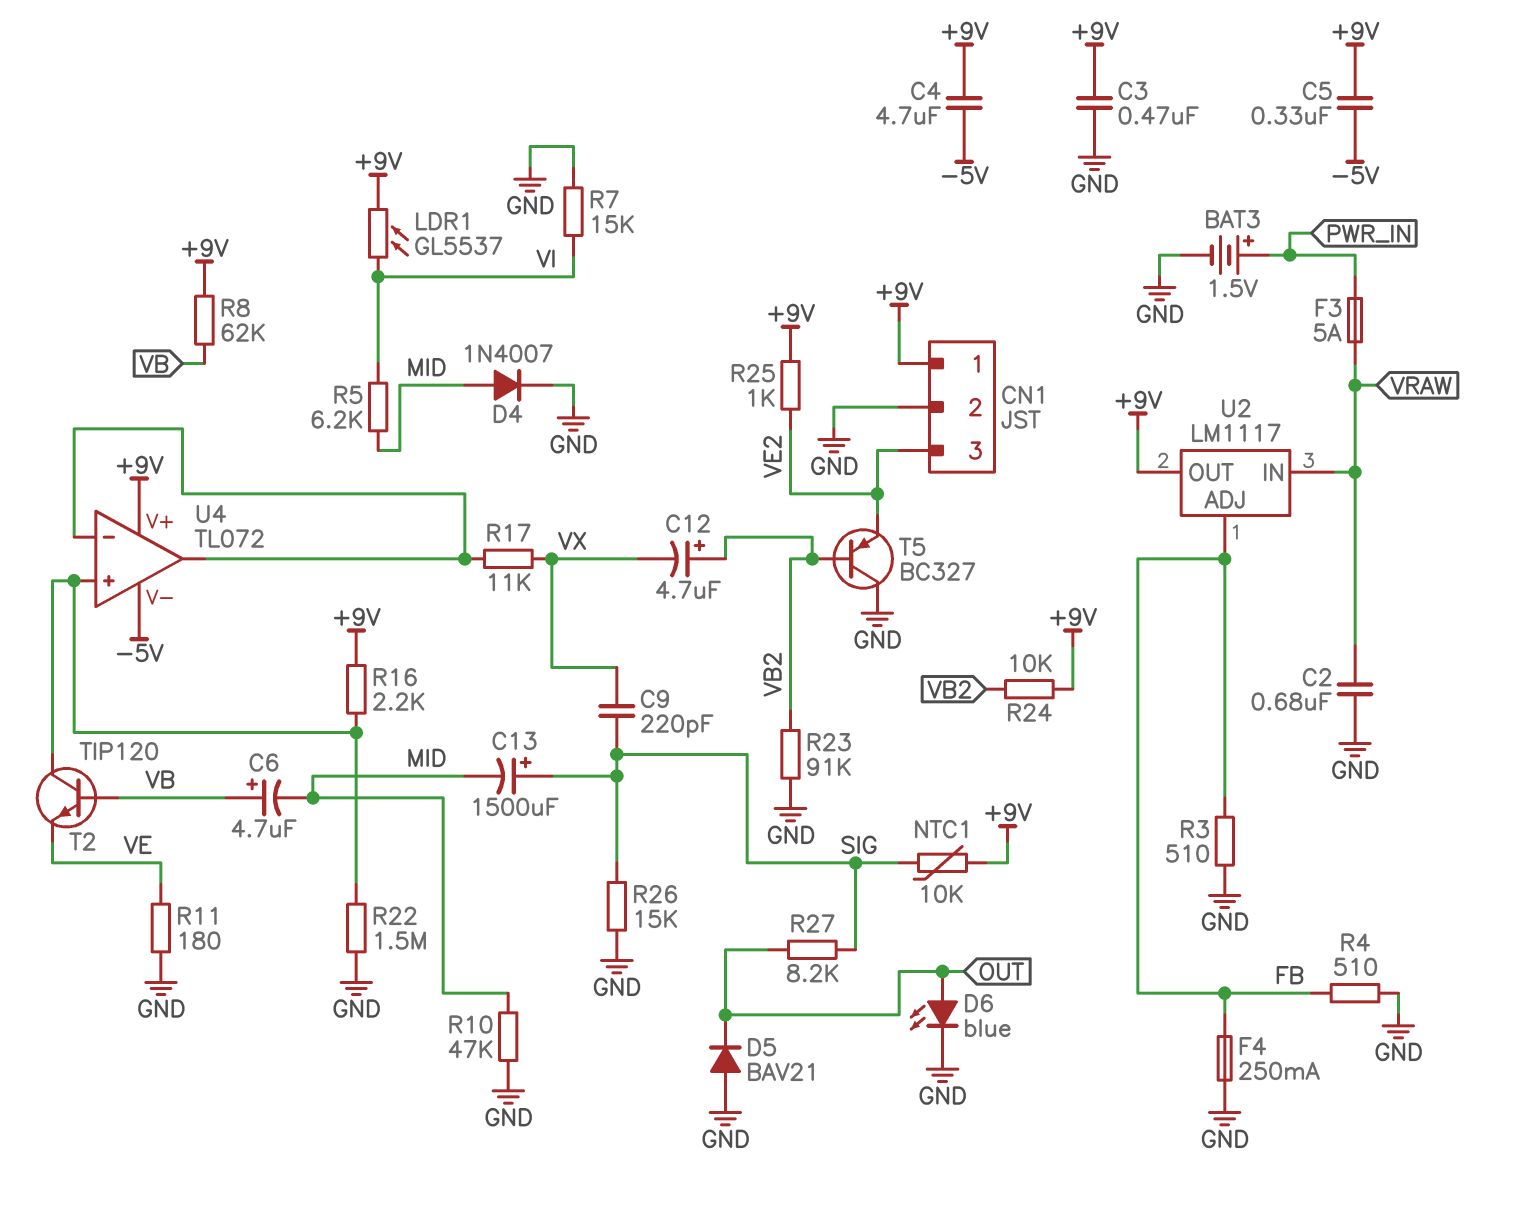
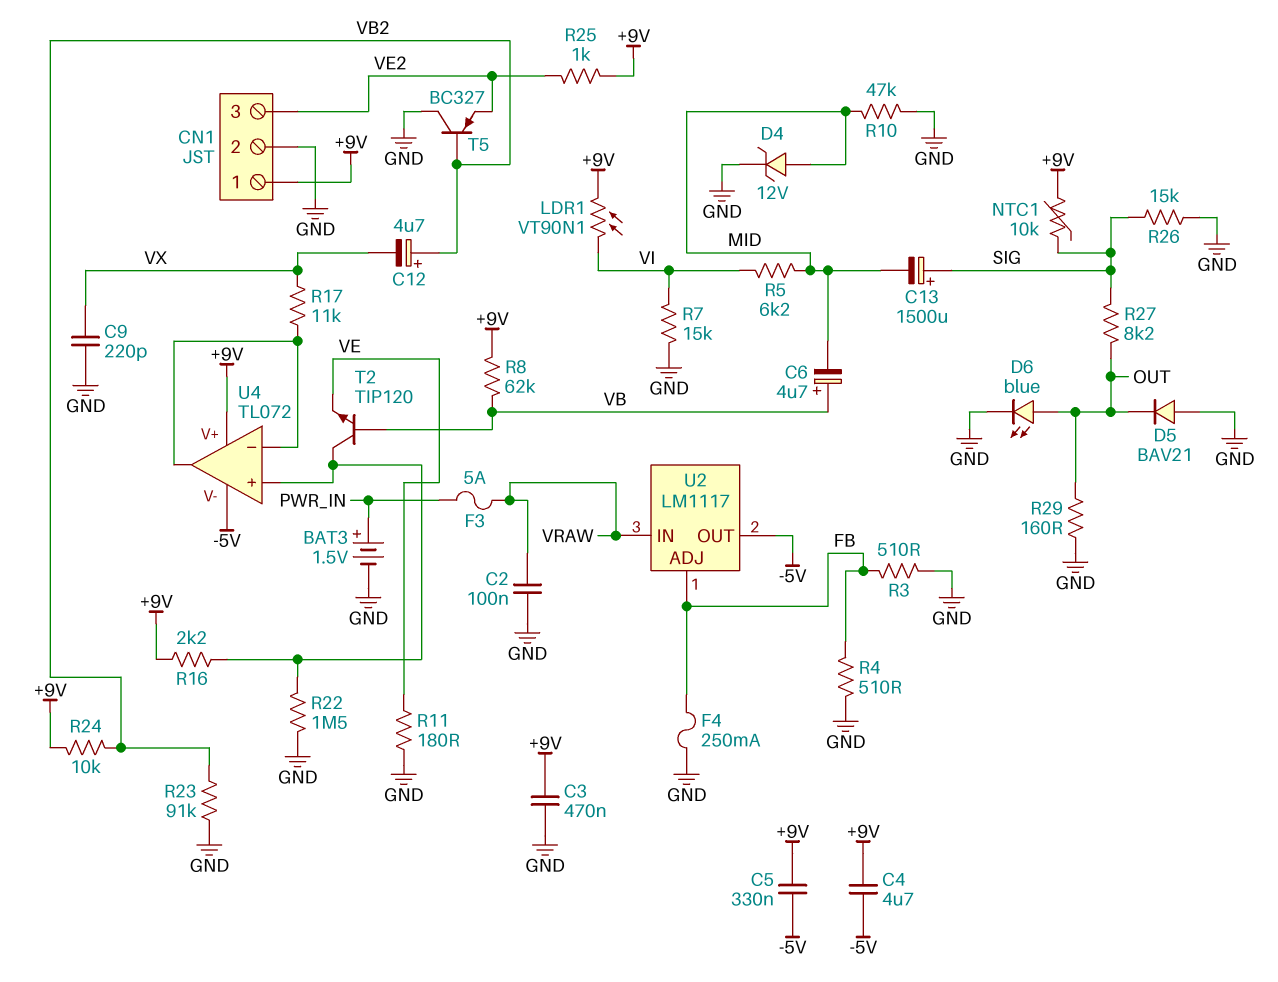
C2: 680nF (GND, VRAW) -> 100nF (GND, VRAW)
C9: 220pF (SIG, VX) -> 220pF (GND, VX)
D4: diode 1N4007 (A MID, K GND) -> zener 12V (A MID, K GND)
LDR1: GL5537 (+9V, VI) -> VT90N1 (+9V, VI)
R29: none -> 160 (GND, OUT)
U2 pin OUT: +9V -> -5V

